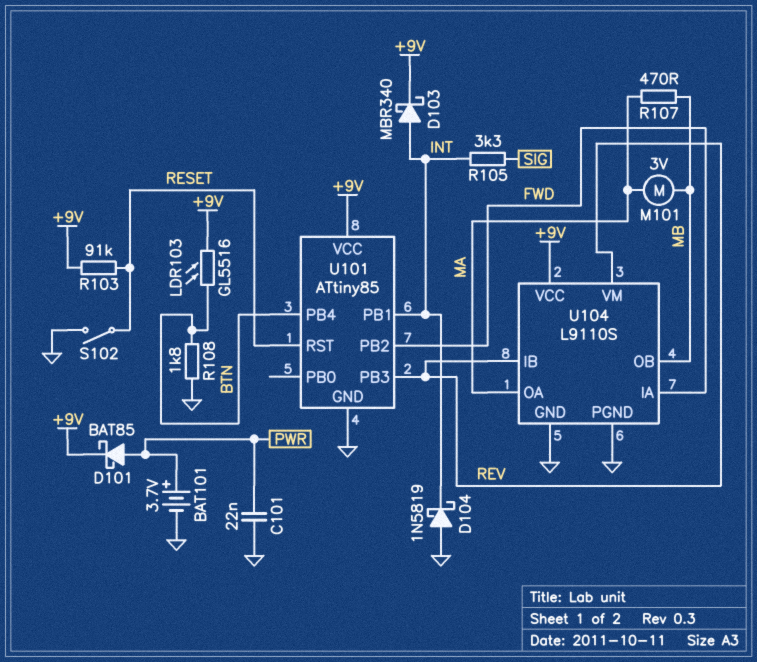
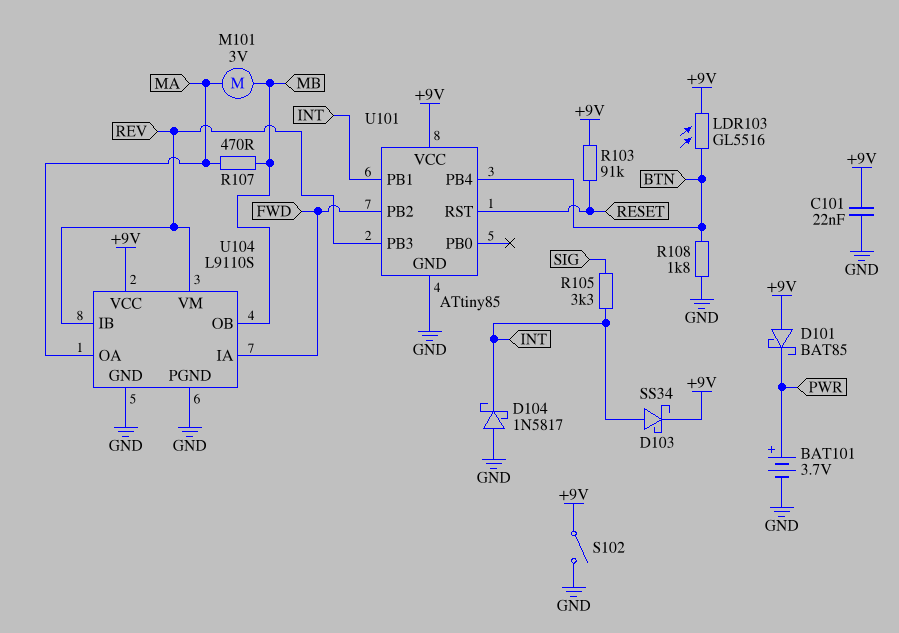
C101: 22nF (GND, PWR) -> 22nF (+9V, GND)
D101: schottky BAT85 (A PWR, K +9V) -> schottky BAT85 (A +9V, K PWR)
D103: schottky MBR340 (A INT, K +9V) -> schottky SS34 (A INT, K +9V)
D104: schottky 1N5819 (A GND, K INT) -> schottky 1N5817 (A GND, K INT)
S102: switch (GND, RESET) -> switch (+9V, GND)

